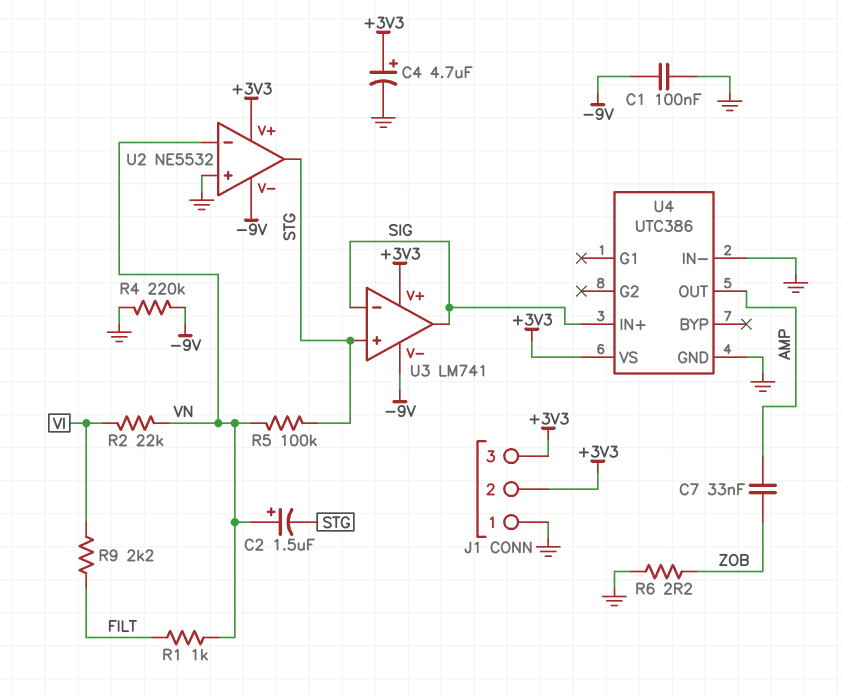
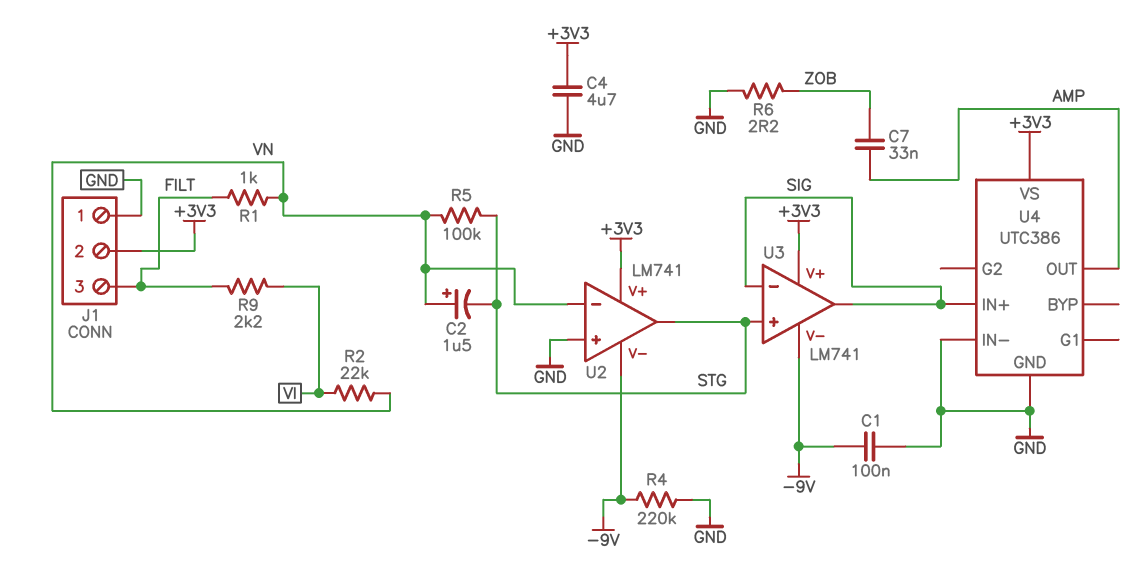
C4: 4.7uF (plus +3V3, minus GND) -> 4.7uF (+3V3, GND)
J1 pin 3: +3V3 -> FILT
U2: NE5532 -> LM741

